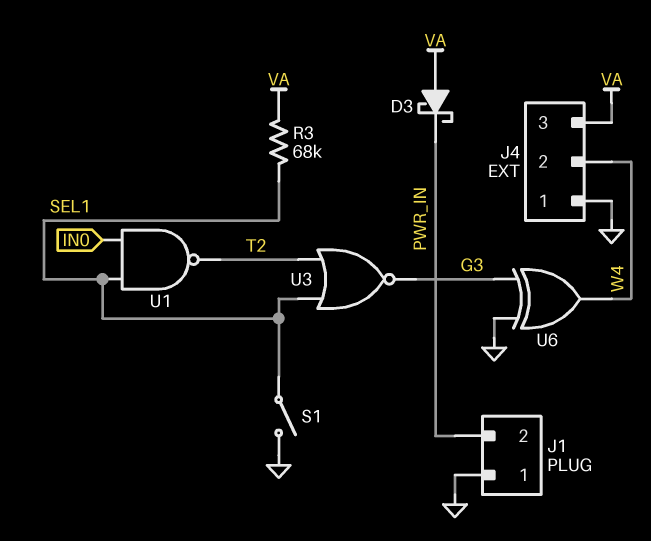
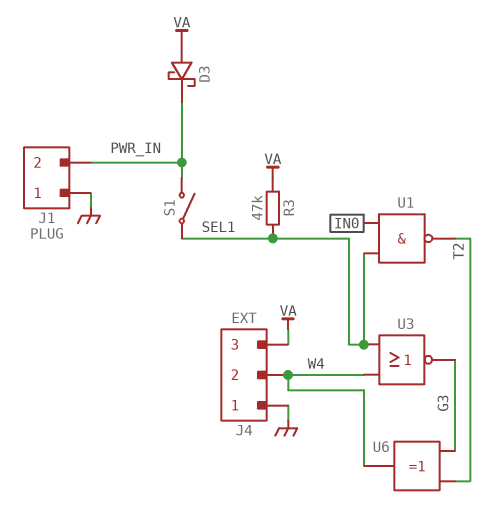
R3: 68k (SEL1, VA) -> 47k (SEL1, VA)
S1: switch (GND, SEL1) -> switch (PWR_IN, SEL1)
U3: NOR (in SEL1, in T2, out G3) -> NOR (in SEL1, in W4, out G3)
U6: XOR (in G3, in GND, out W4) -> XOR (in G3, in T2, out W4)

